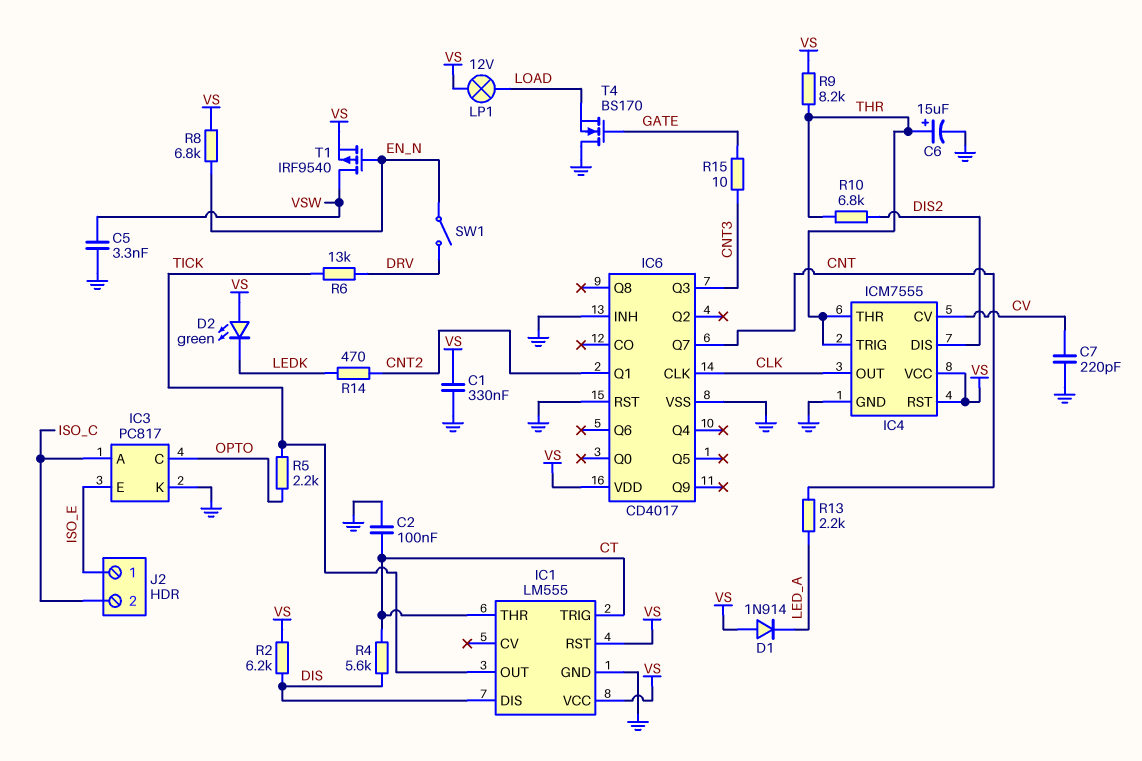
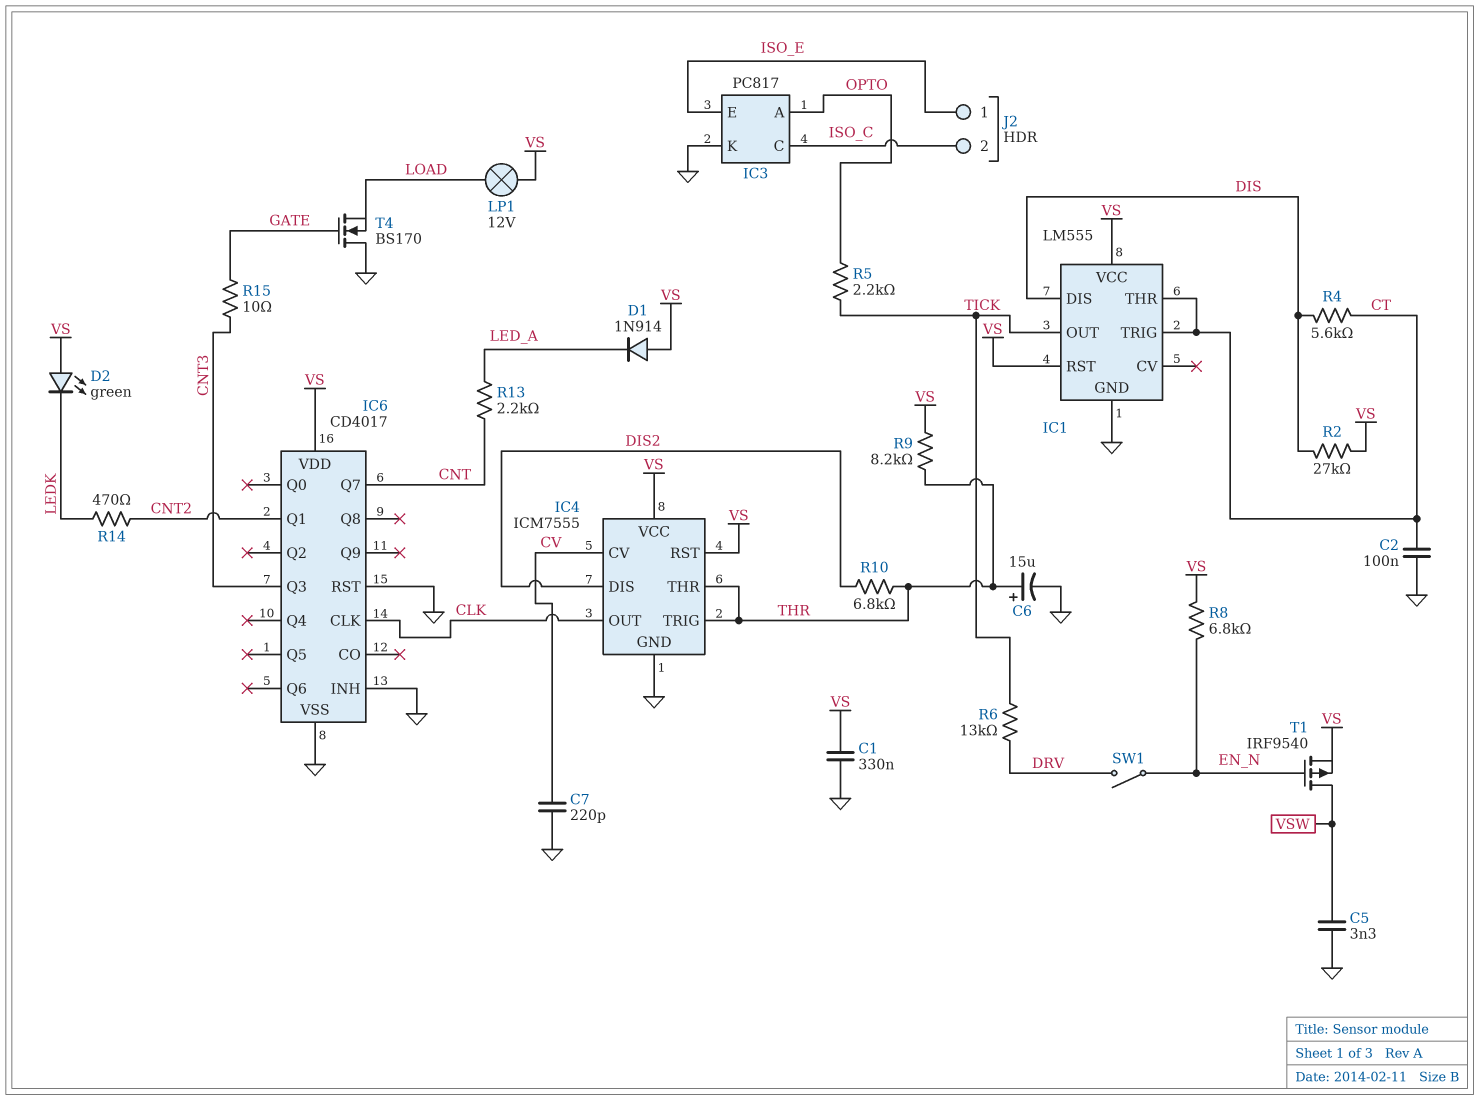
IC3 pin A: ISO_C -> OPTO
IC3 pin C: OPTO -> ISO_C
R2: 6.2k (DIS, VS) -> 27k (DIS, VS)

